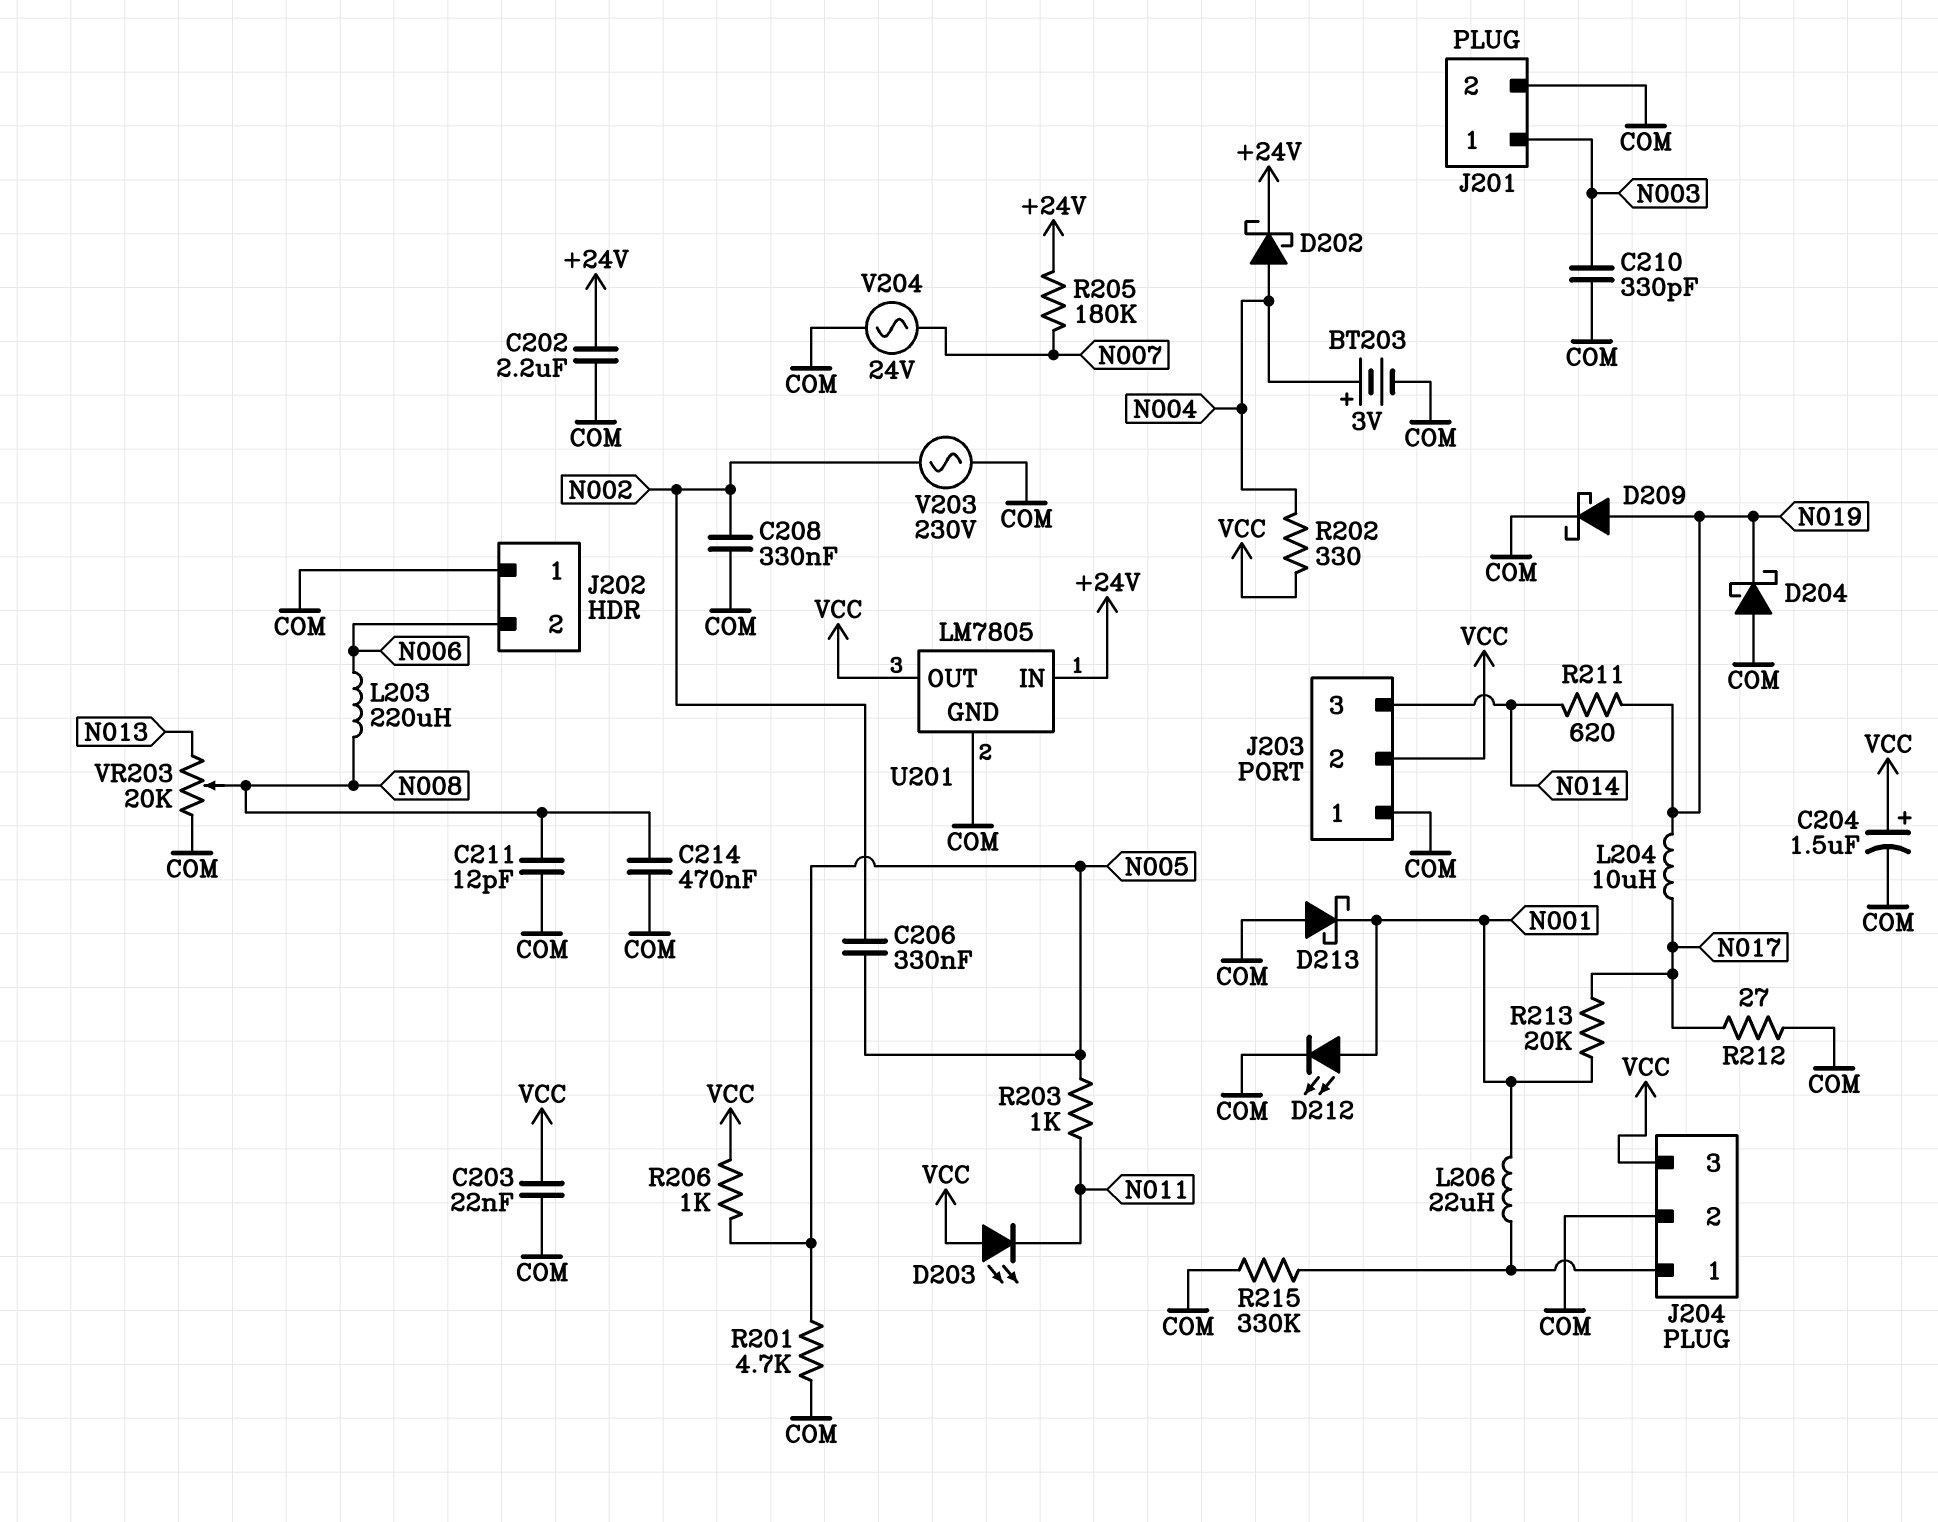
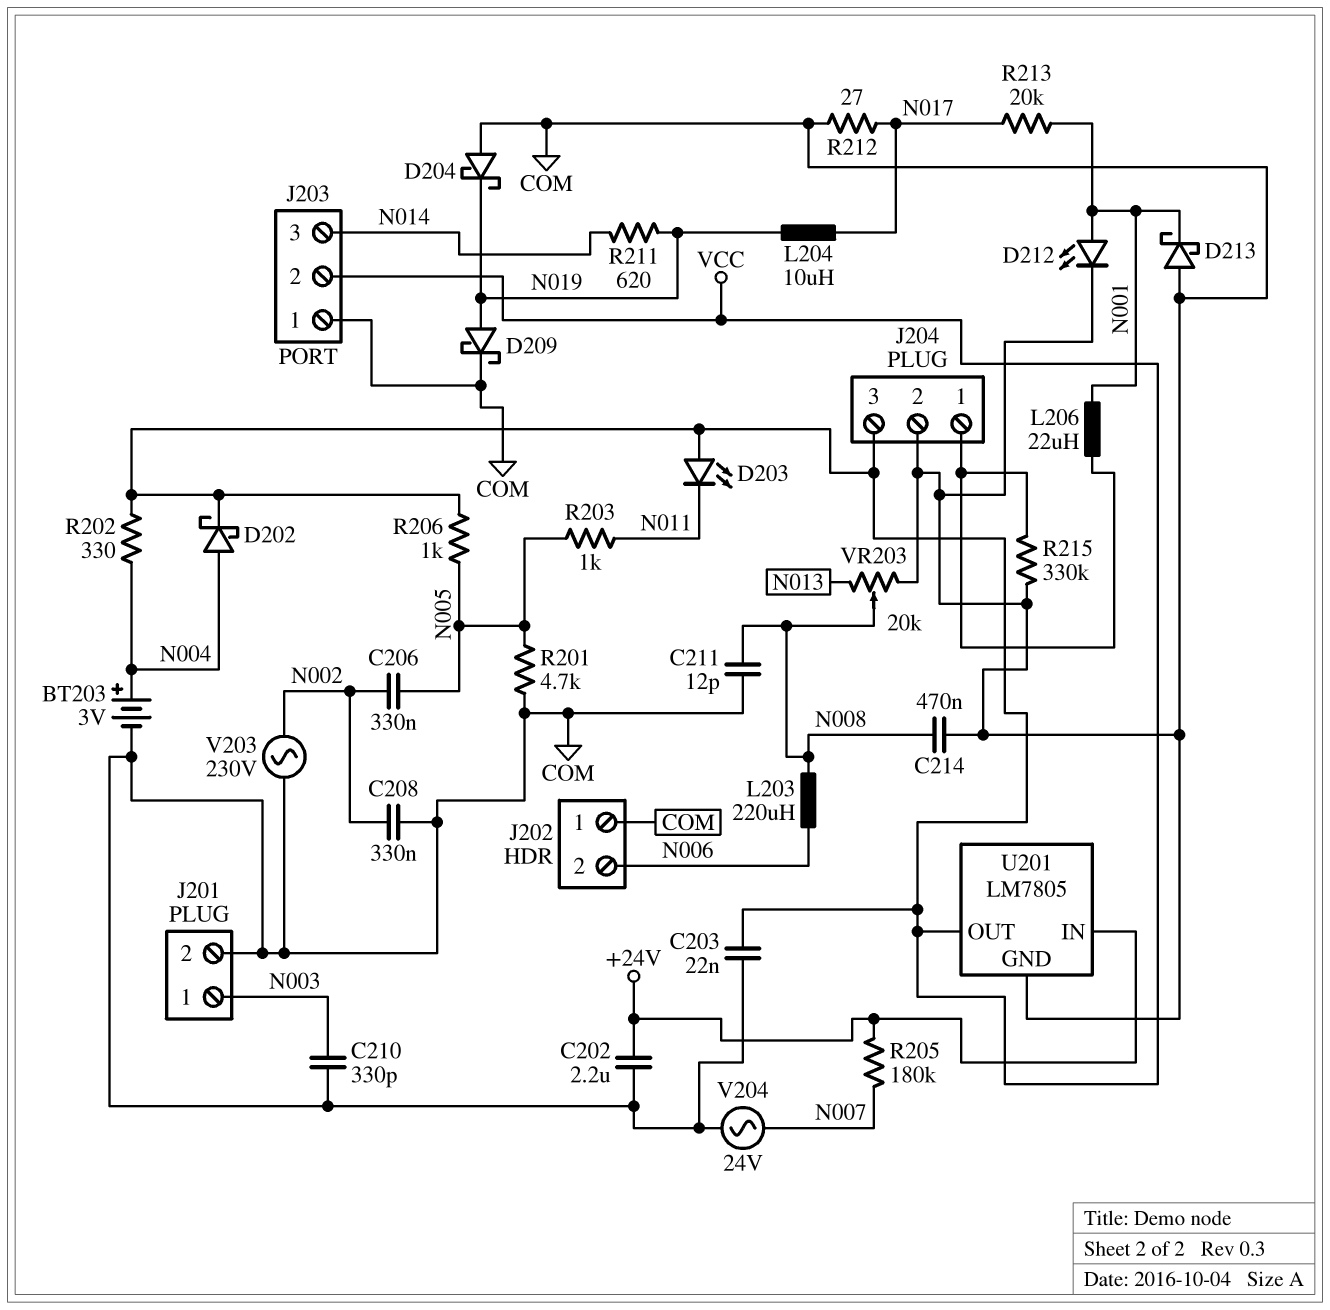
C204: 1.5uF (plus VCC, minus COM) -> none
D202: schottky (A N004, K +24V) -> schottky (A N004, K VCC)

